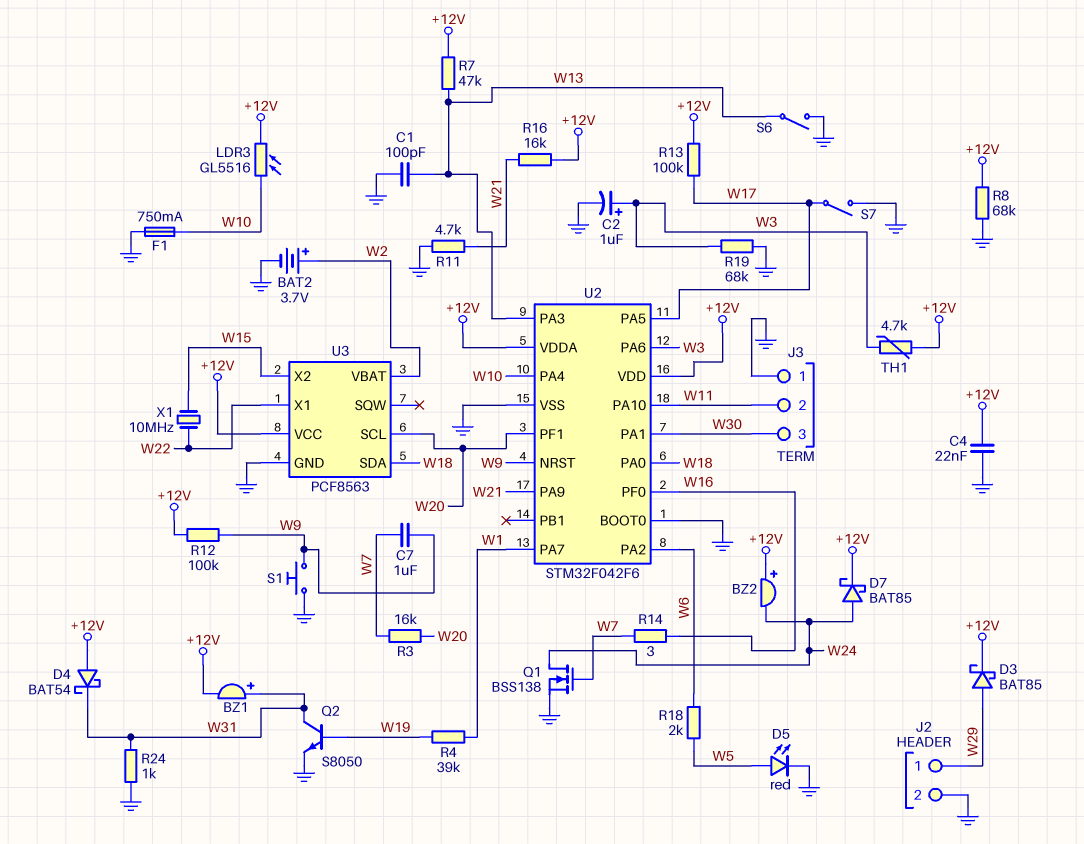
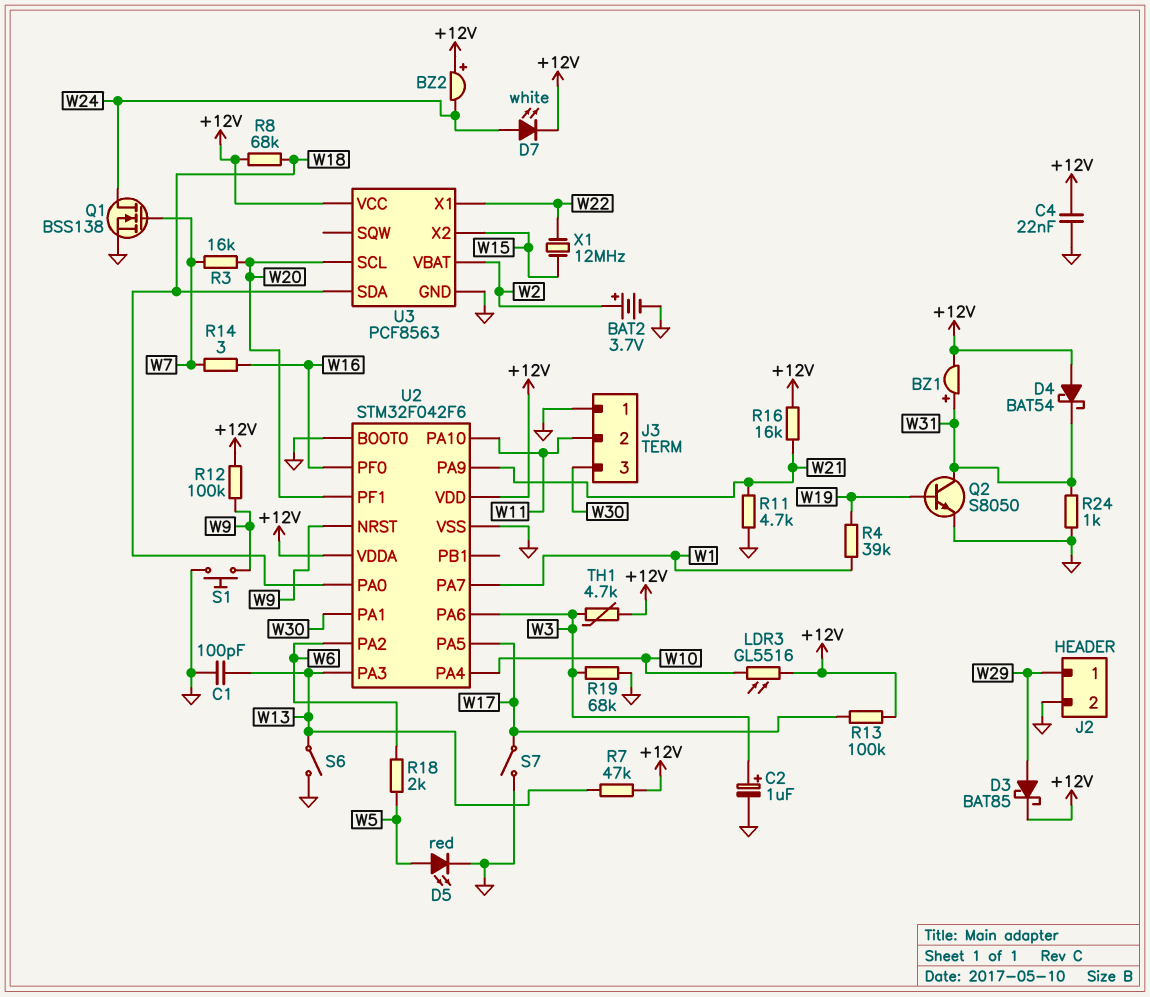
C7: 1uF (W7, W9) -> none
D7: schottky BAT85 (A W24, K +12V) -> LED white (A W24, K +12V)
F1: 750mA (GND, W10) -> none
R8: 68k (+12V, GND) -> 68k (+12V, W18)
X1: 10MHz (W15, W22) -> 12MHz (W15, W22)

